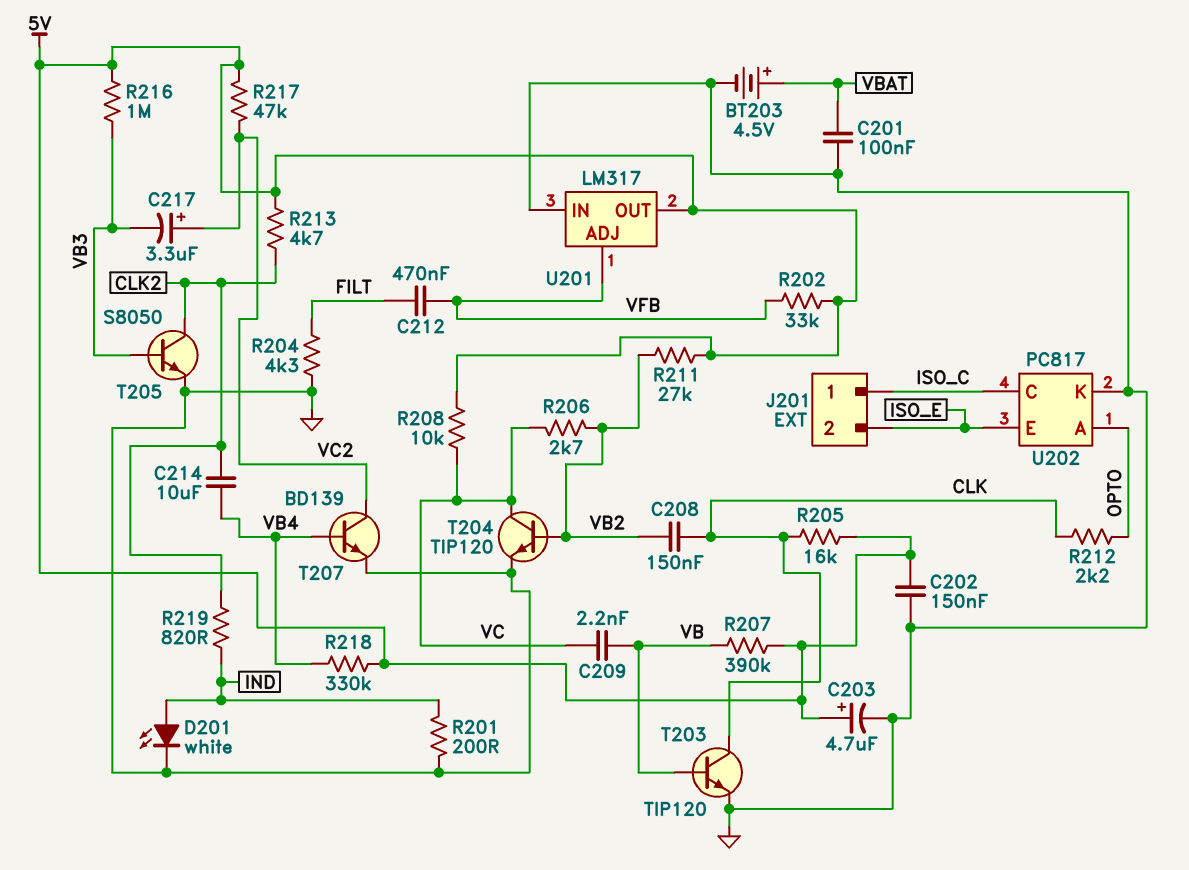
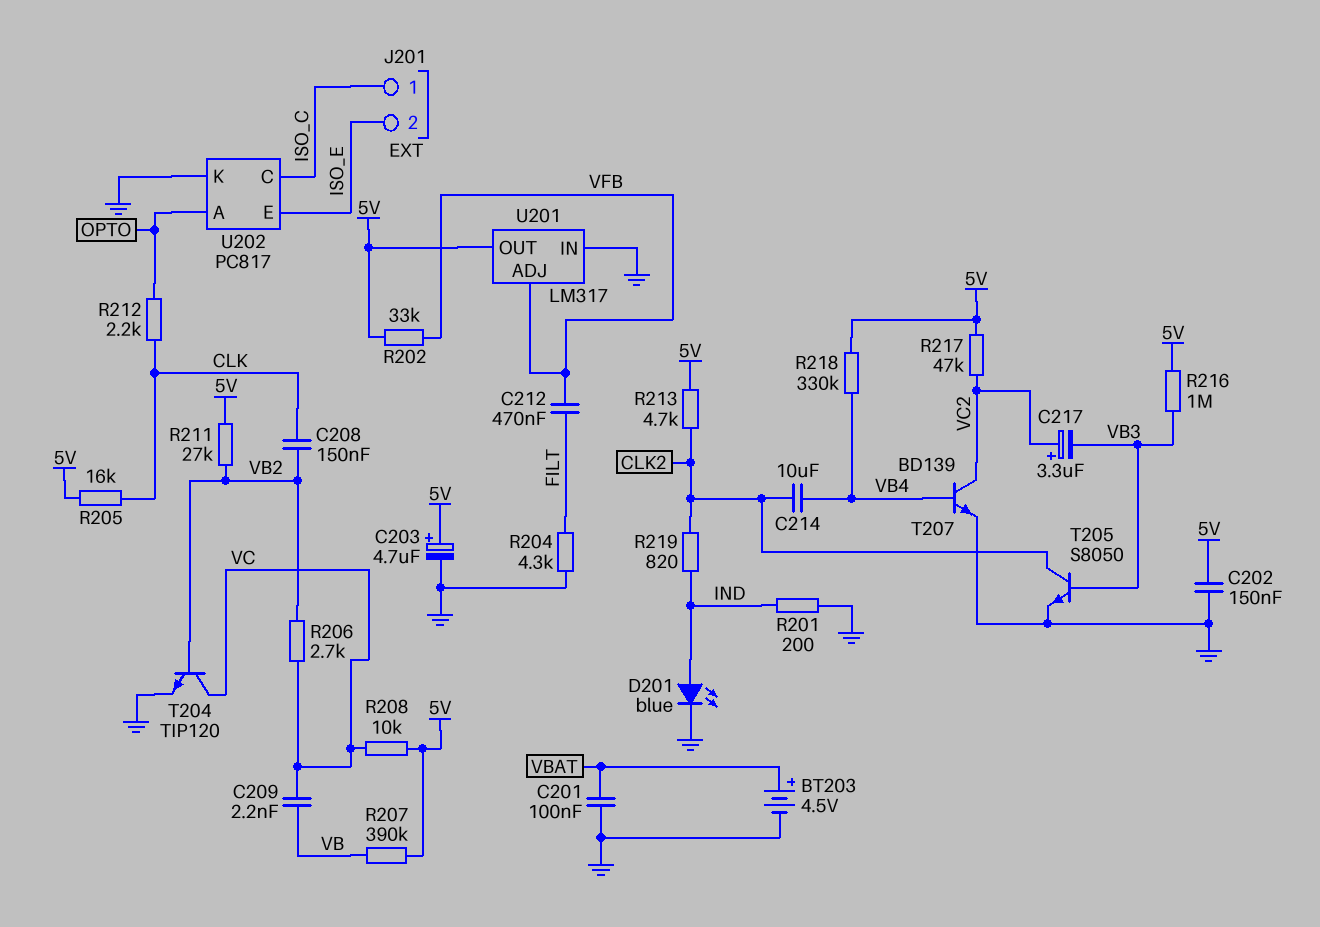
D201: LED white (A IND, K GND) -> LED blue (A IND, K GND)
T203: NPN TIP120 (B VB, C CLK, E GND) -> none

